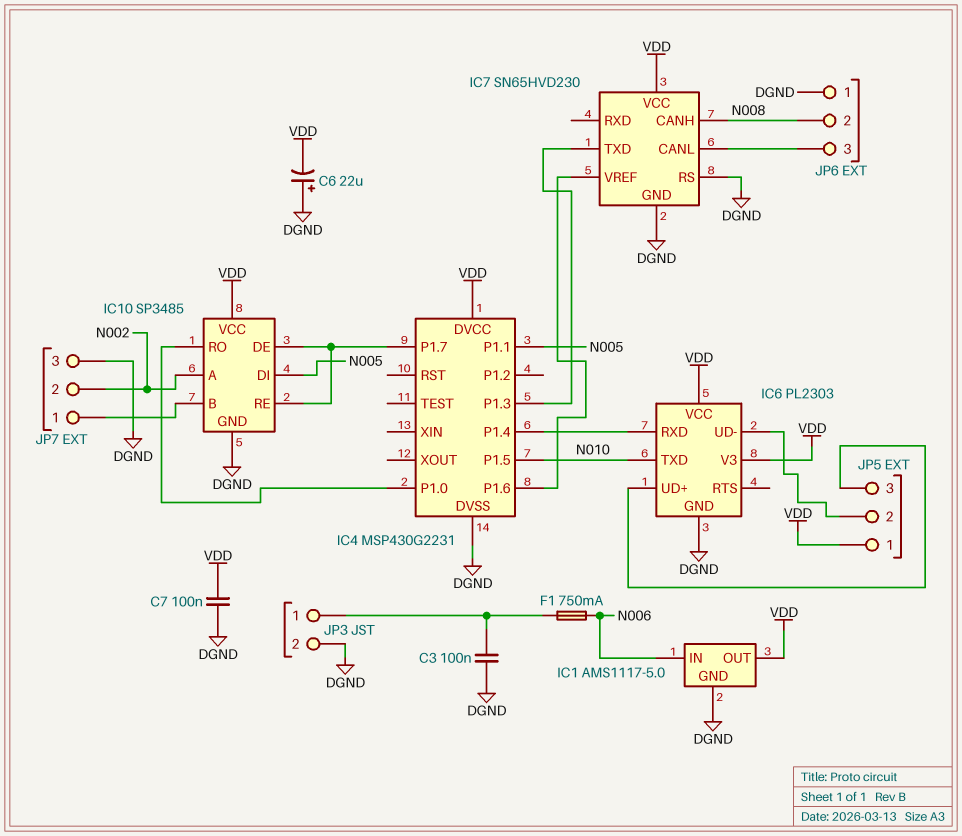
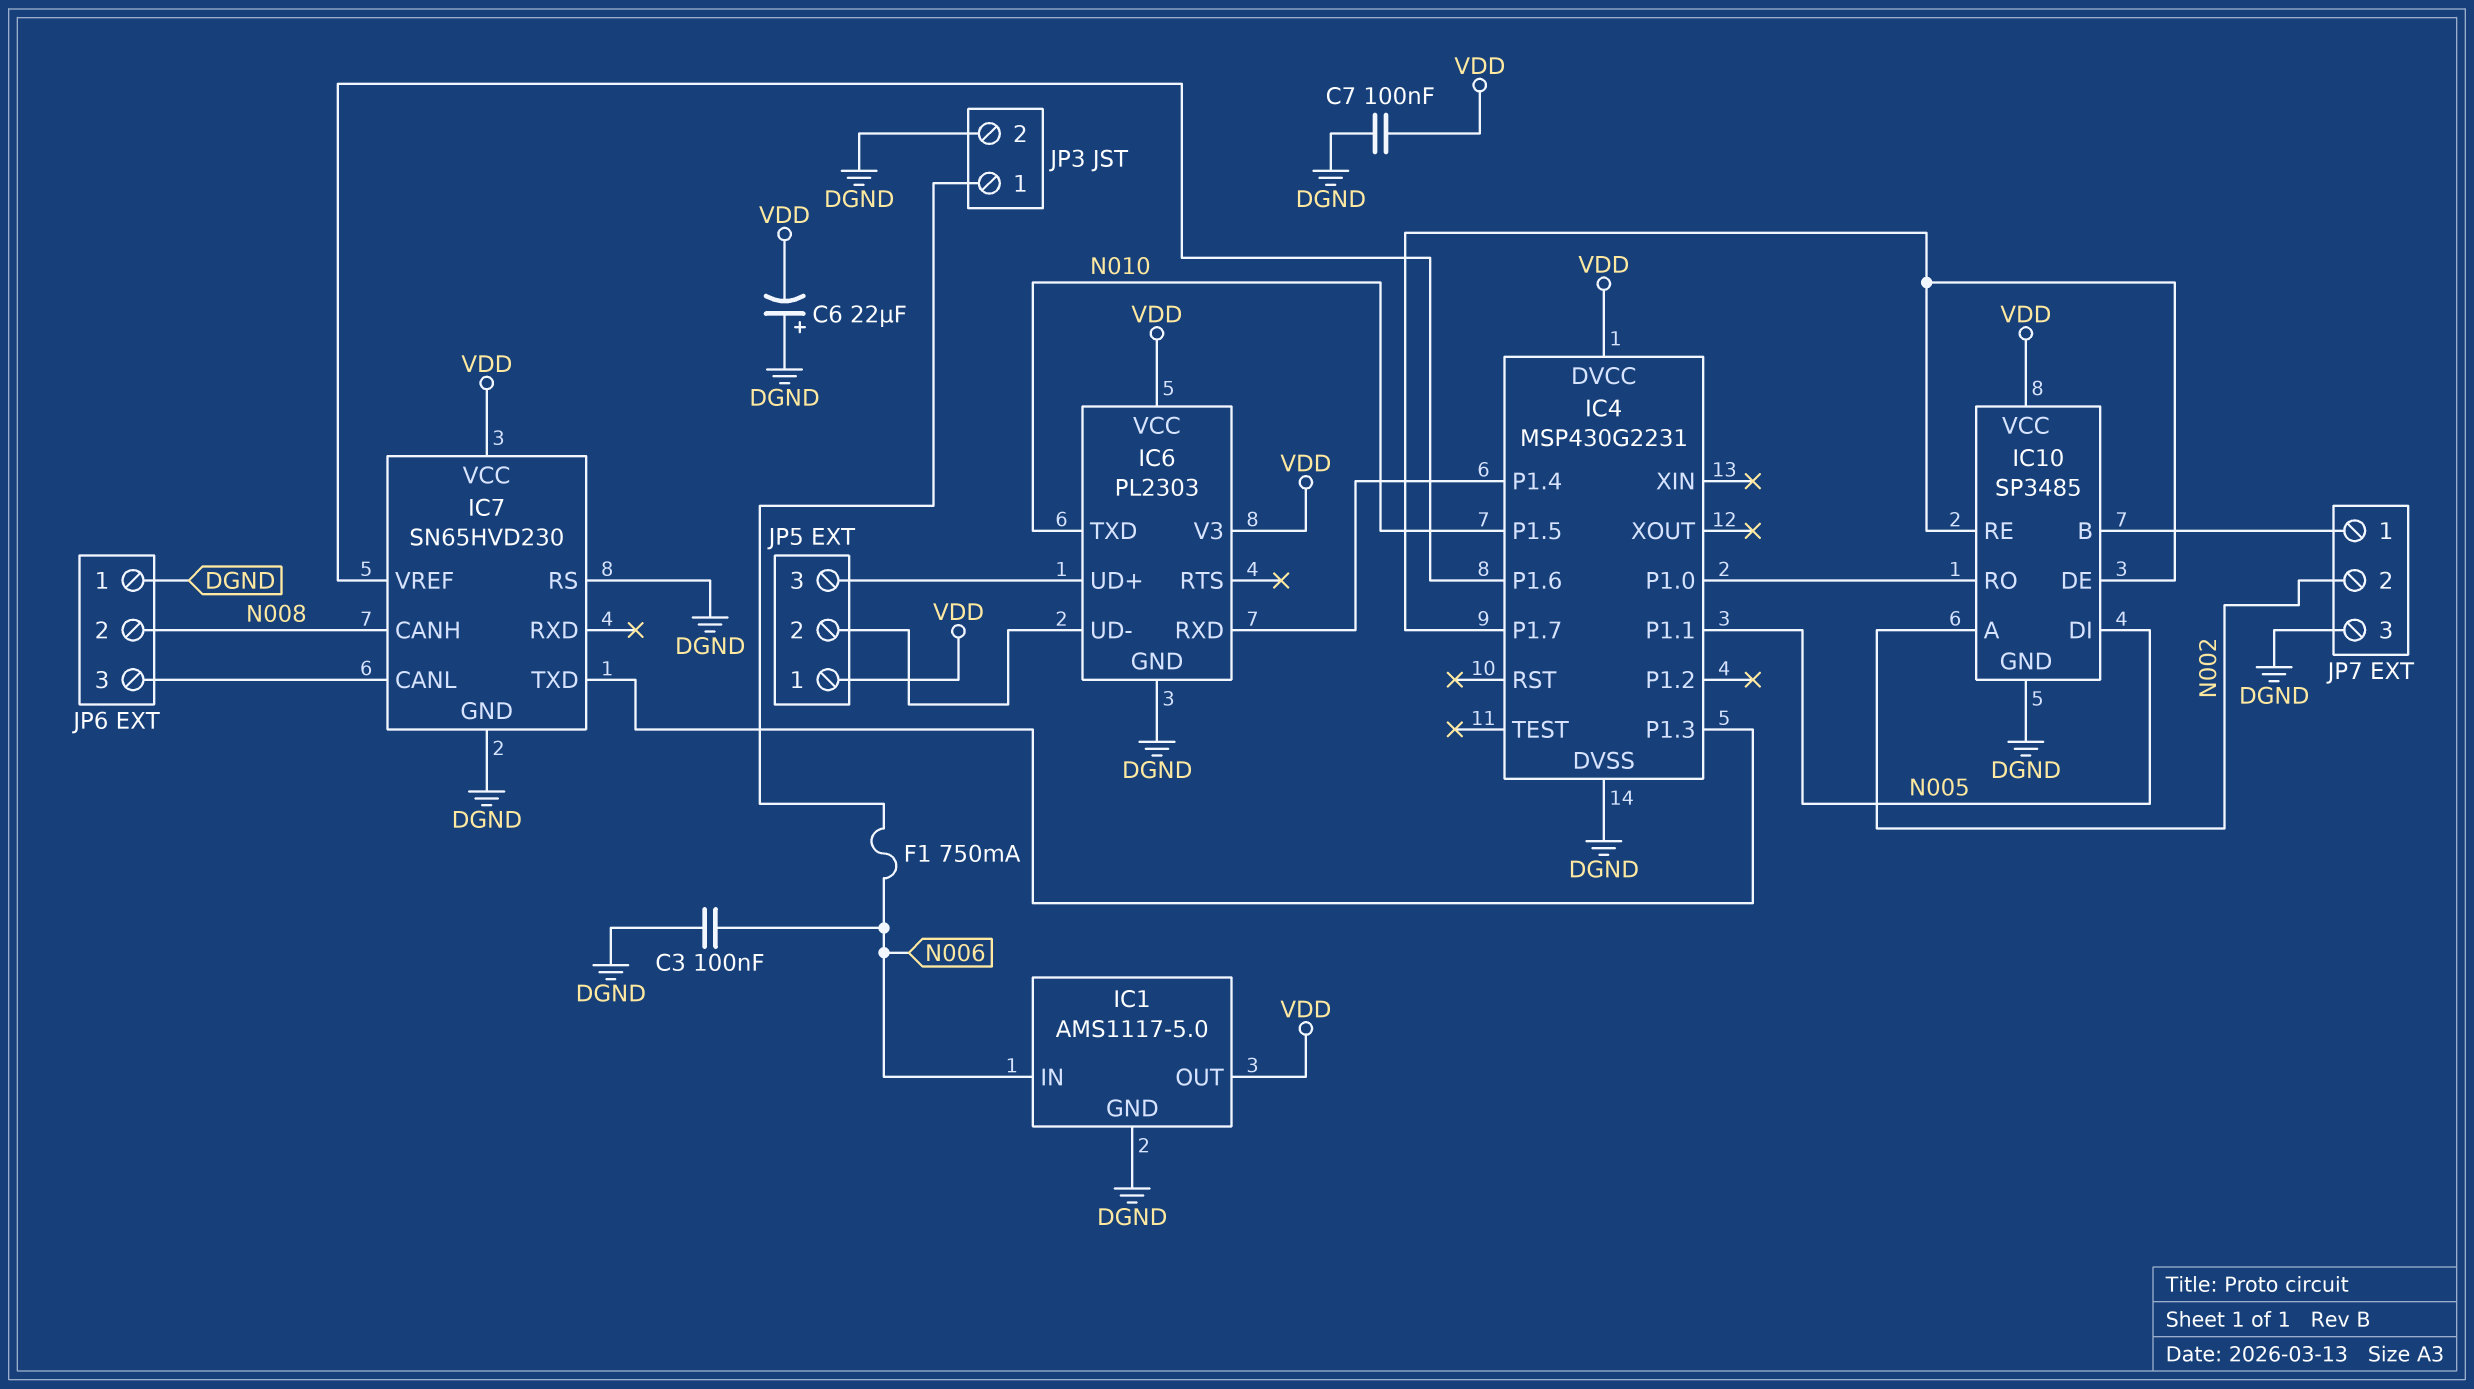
C3: 100nF (DGND, JP3/1) -> 100nF (DGND, N006)

